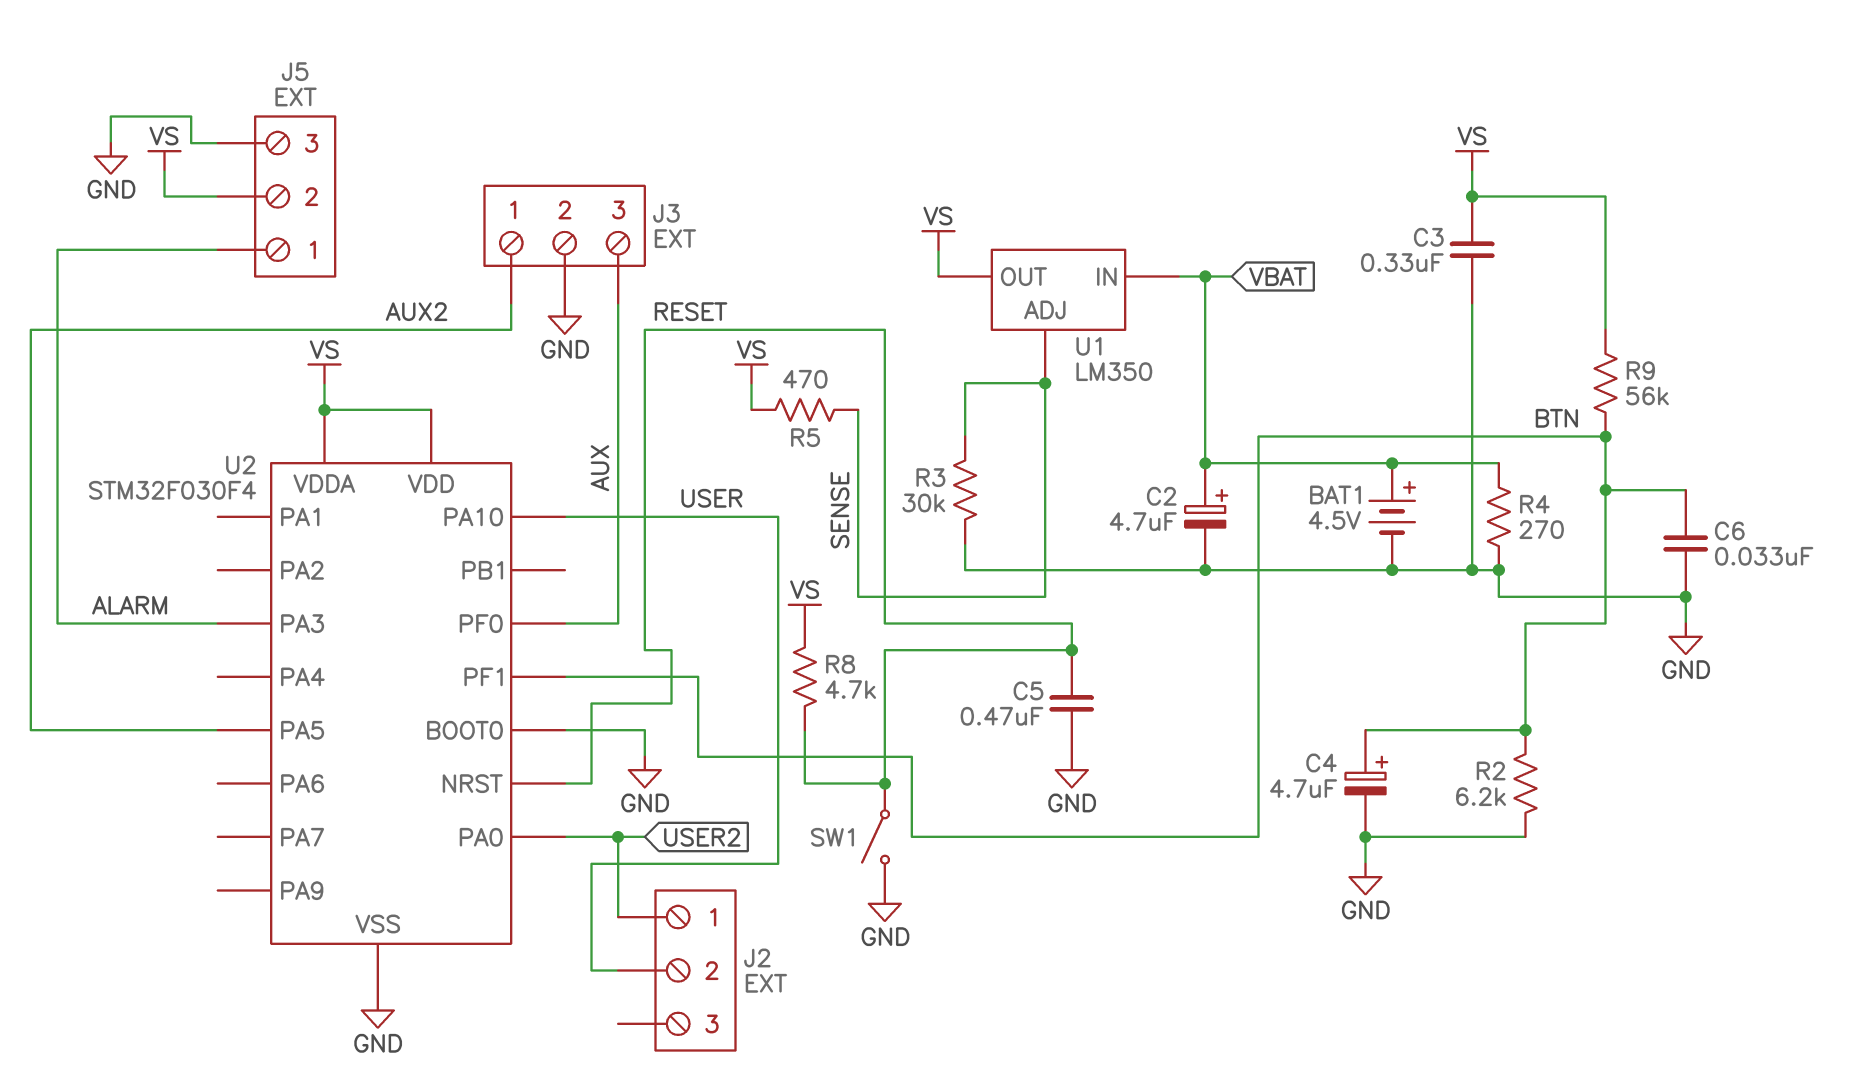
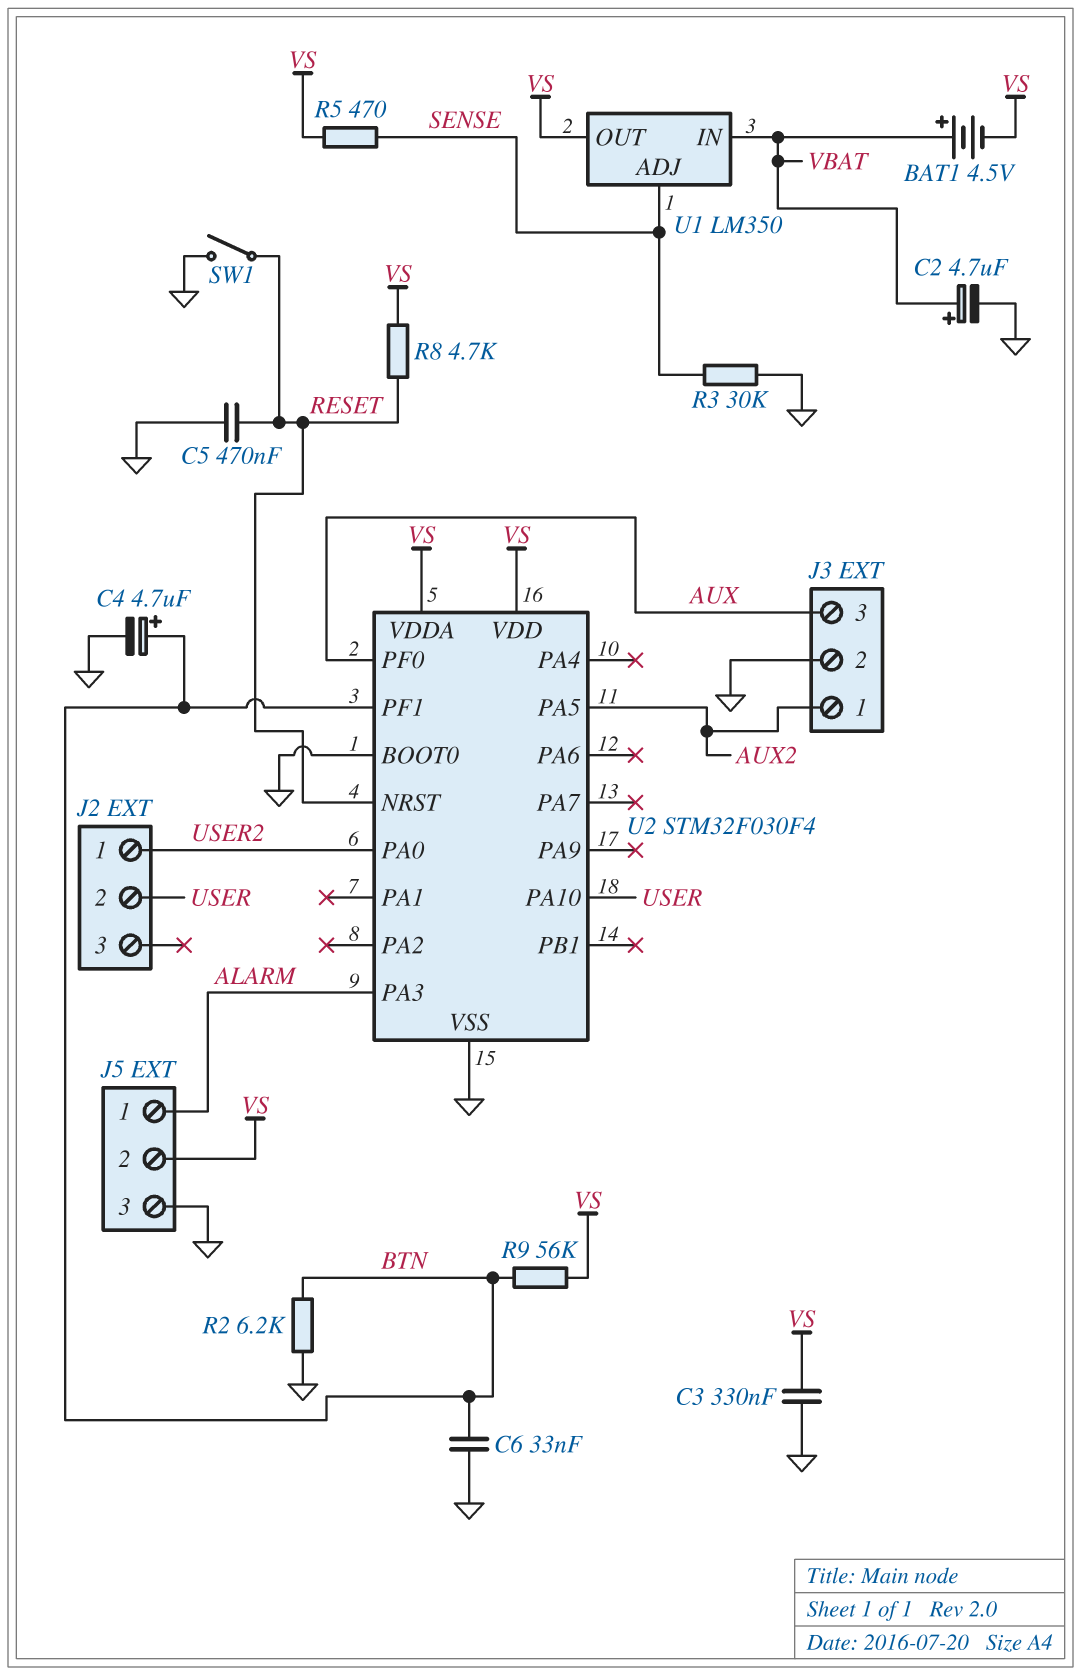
BAT1: 4.5V (plus VBAT, minus GND) -> 4.5V (plus VBAT, minus VS)
R4: 270 (GND, VBAT) -> none

